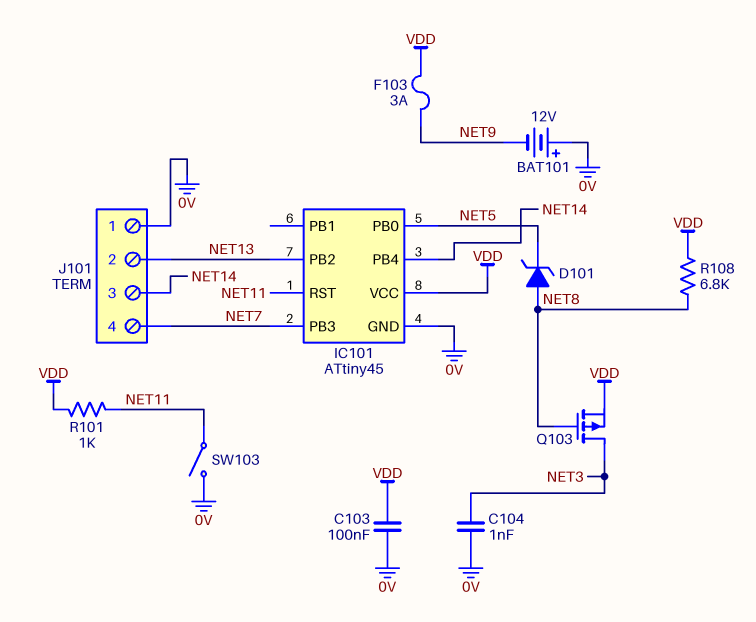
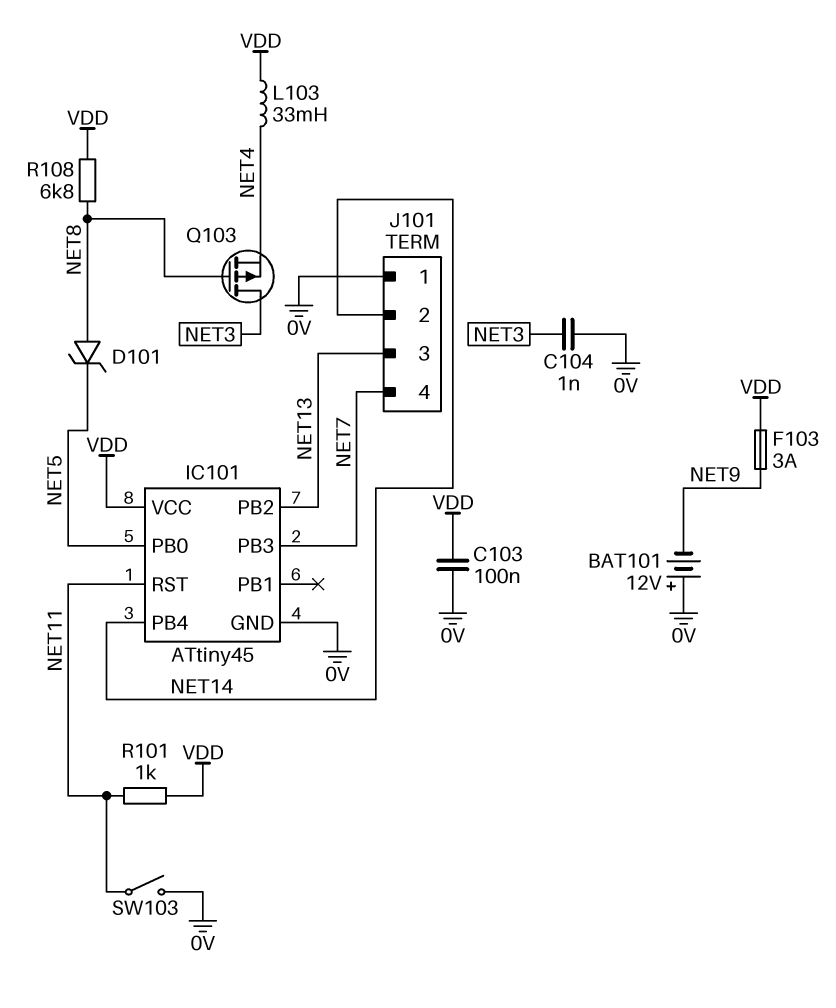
J101 pin 2: NET13 -> NET14
J101 pin 3: NET14 -> NET13
L103: none -> 33mH (NET4, VDD)
Q103: PMOS (G NET8, D NET3, S VDD) -> PMOS (G NET8, D NET3, S NET4)

